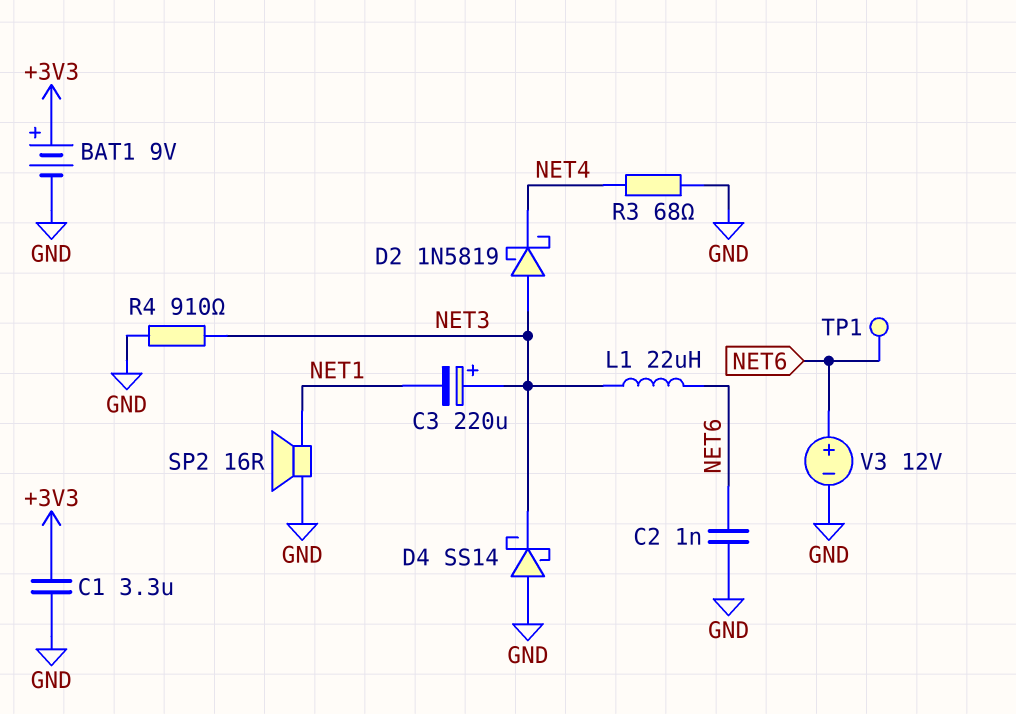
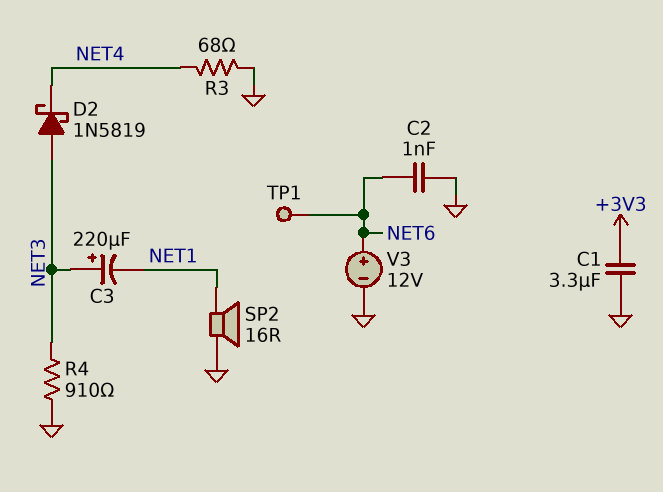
BAT1: 9V (plus +3V3, minus GND) -> none
D4: schottky SS14 (A GND, K NET3) -> none
L1: 22uH (NET3, NET6) -> none

